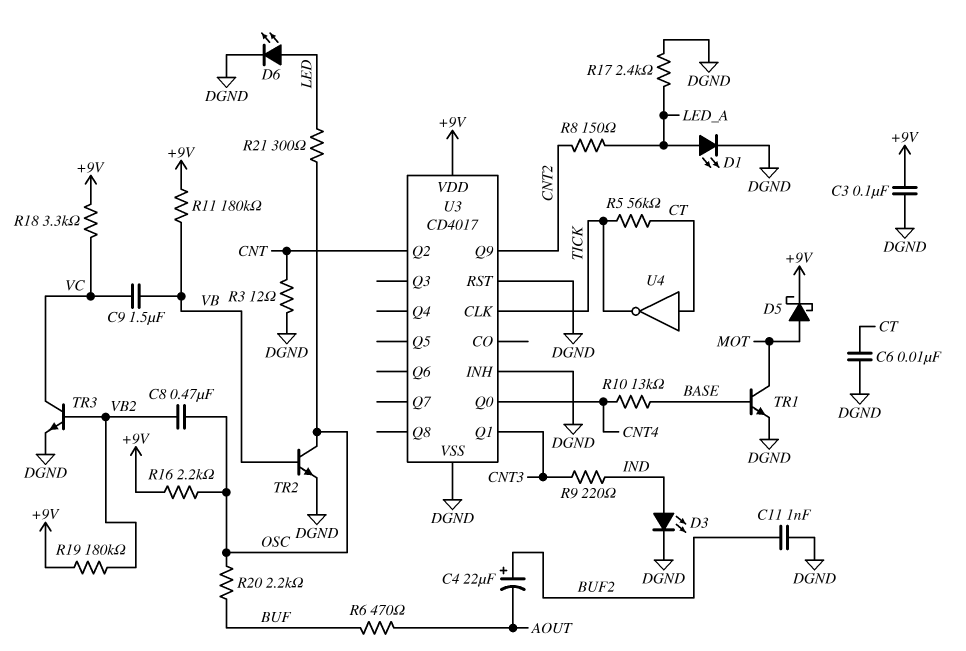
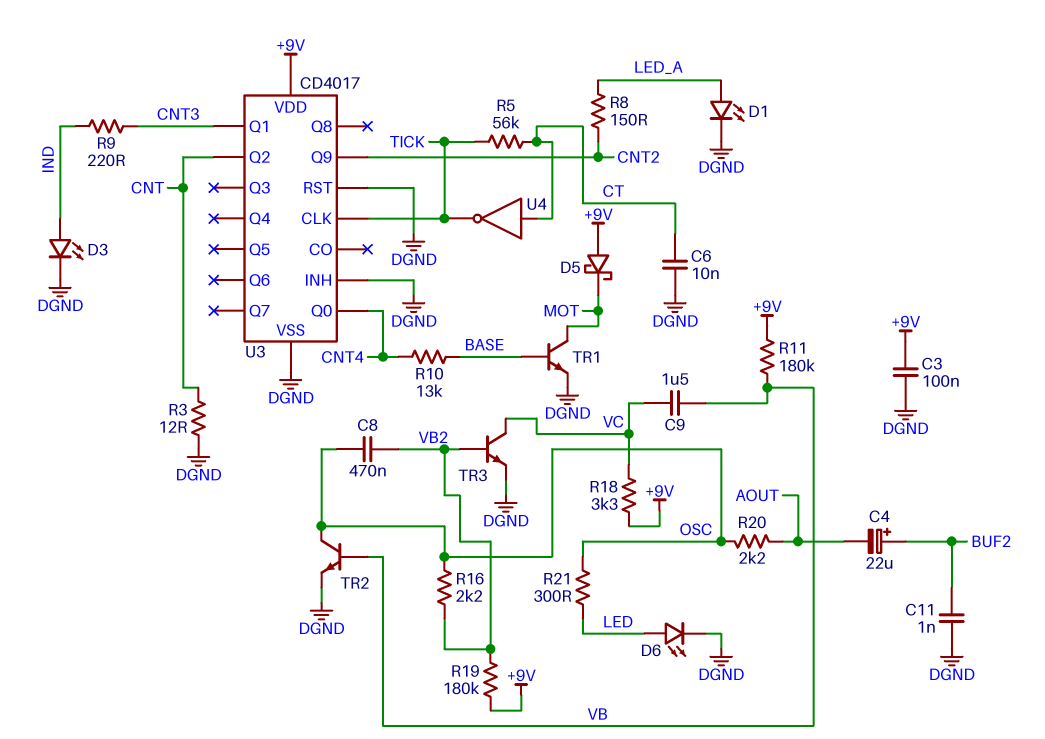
D5: schottky (A MOT, K +9V) -> schottky (A +9V, K MOT)
R6: 470 (AOUT, BUF) -> none
R16: 2.2k (+9V, OSC) -> 2.2k (OSC, VB2)
R17: 2.4k (DGND, LED_A) -> none
R20: 2.2k (BUF, OSC) -> 2.2k (AOUT, OSC)

